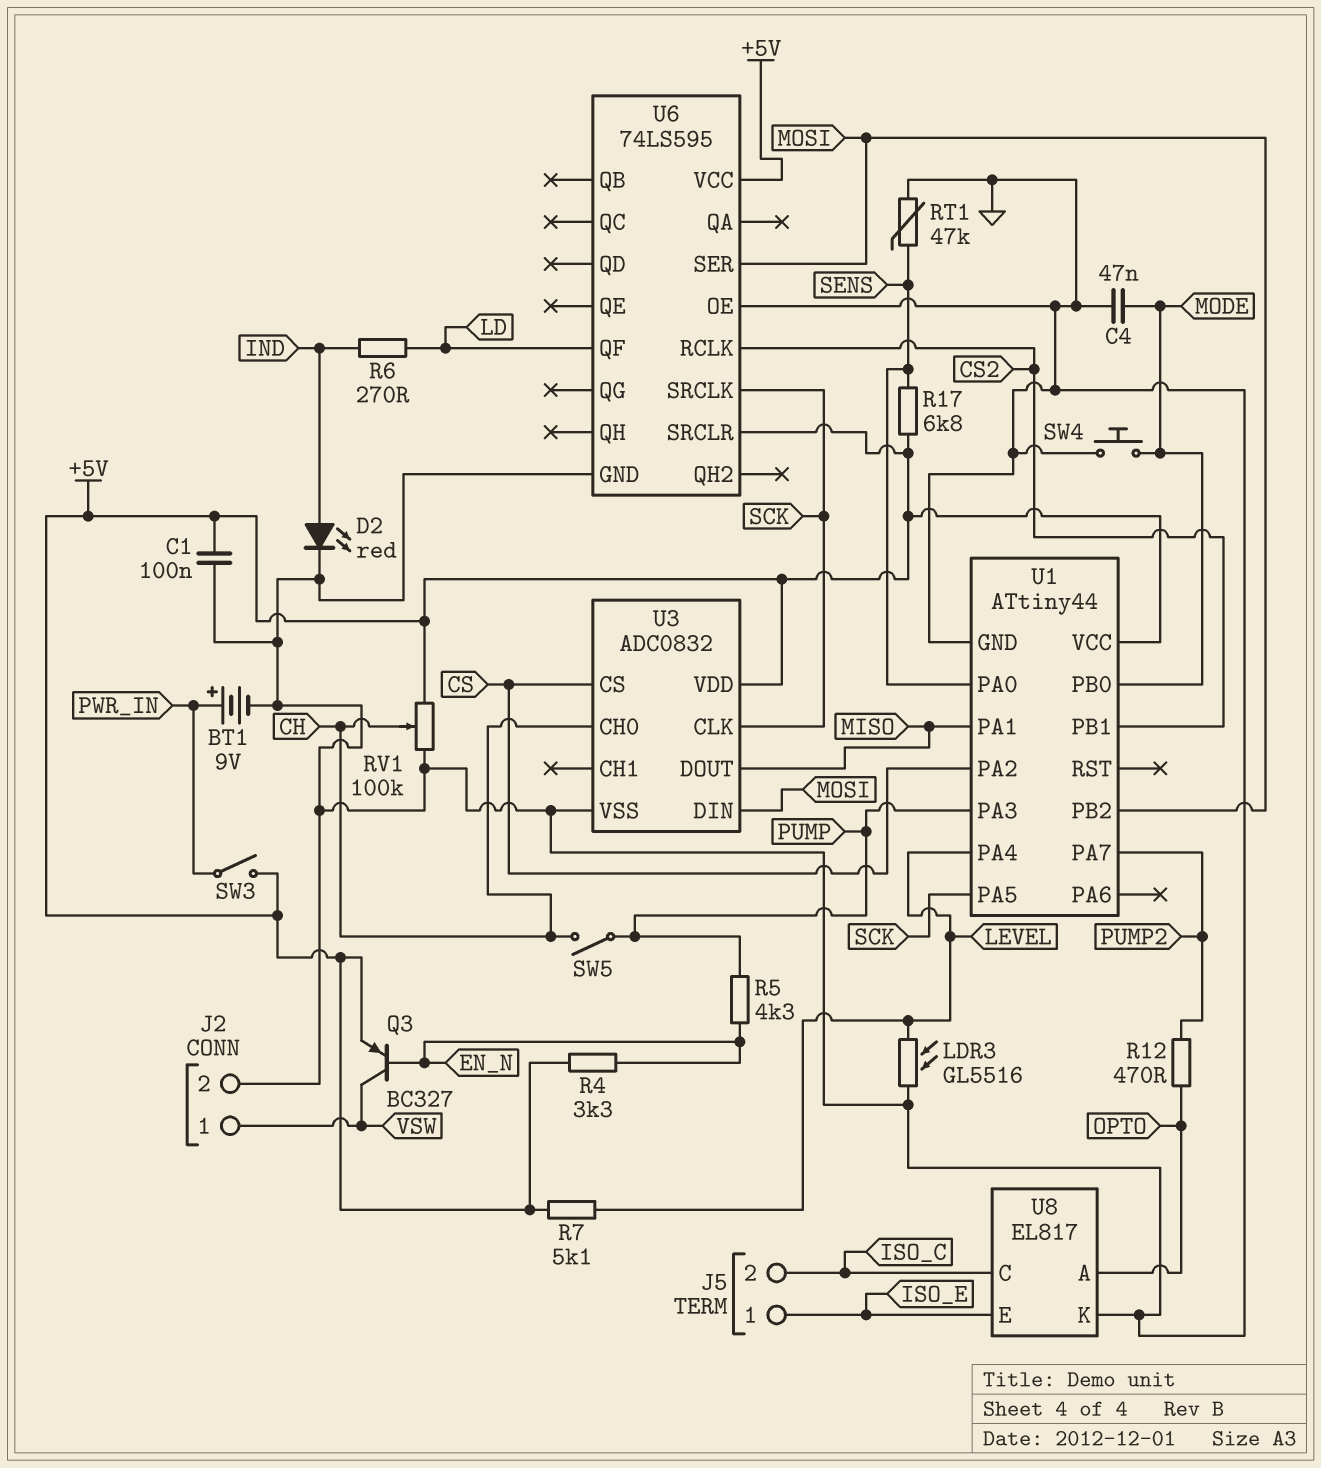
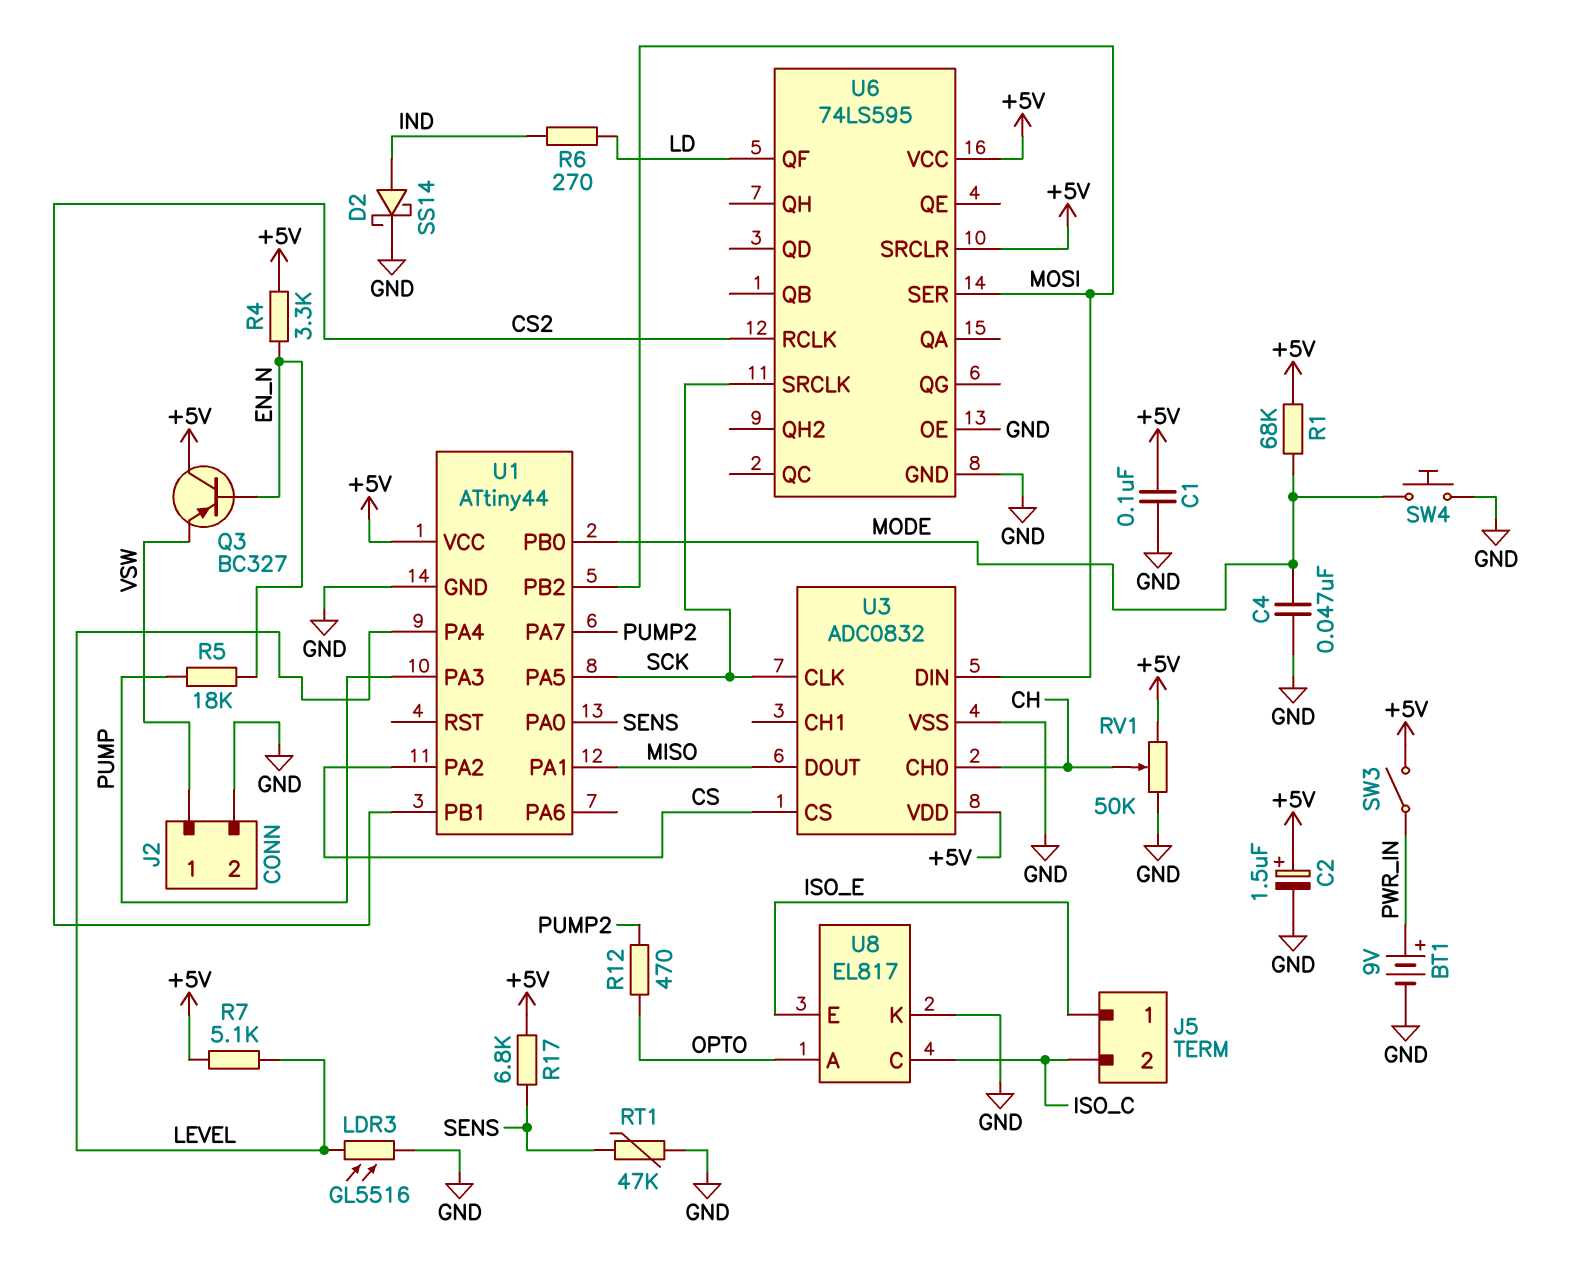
C2: none -> 1.5uF (plus +5V, minus GND)
D2: LED red (A IND, K GND) -> schottky SS14 (A IND, K GND)
Q3: PNP BC327 (B EN_N, C VSW, E +5V) -> PNP BC327 (B EN_N, C +5V, E VSW)
R1: none -> 68k (+5V, MODE)
R5: 4.3k (EN_N, PUMP) -> 18k (EN_N, PUMP)
RV1: 100k (+5V, GND, wiper CH) -> 50k (+5V, GND, wiper CH)
SW5: switch (CH, PUMP) -> none

